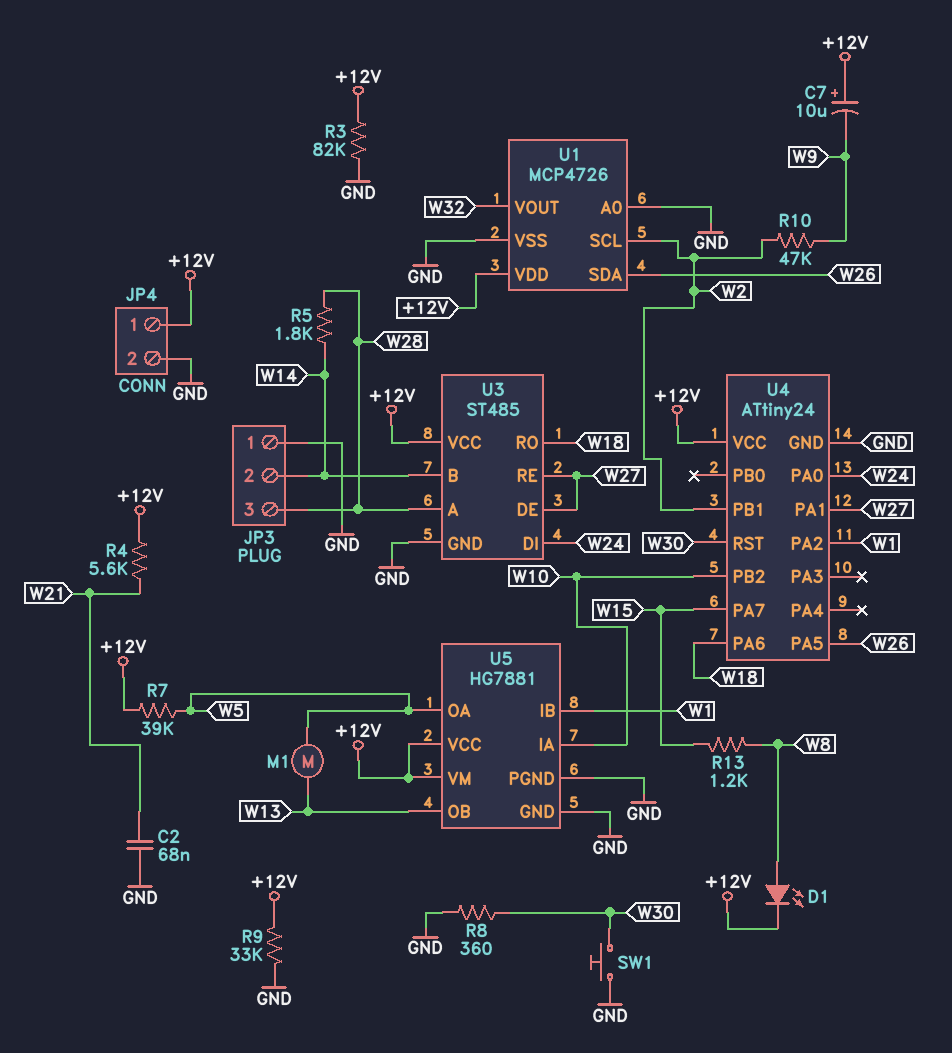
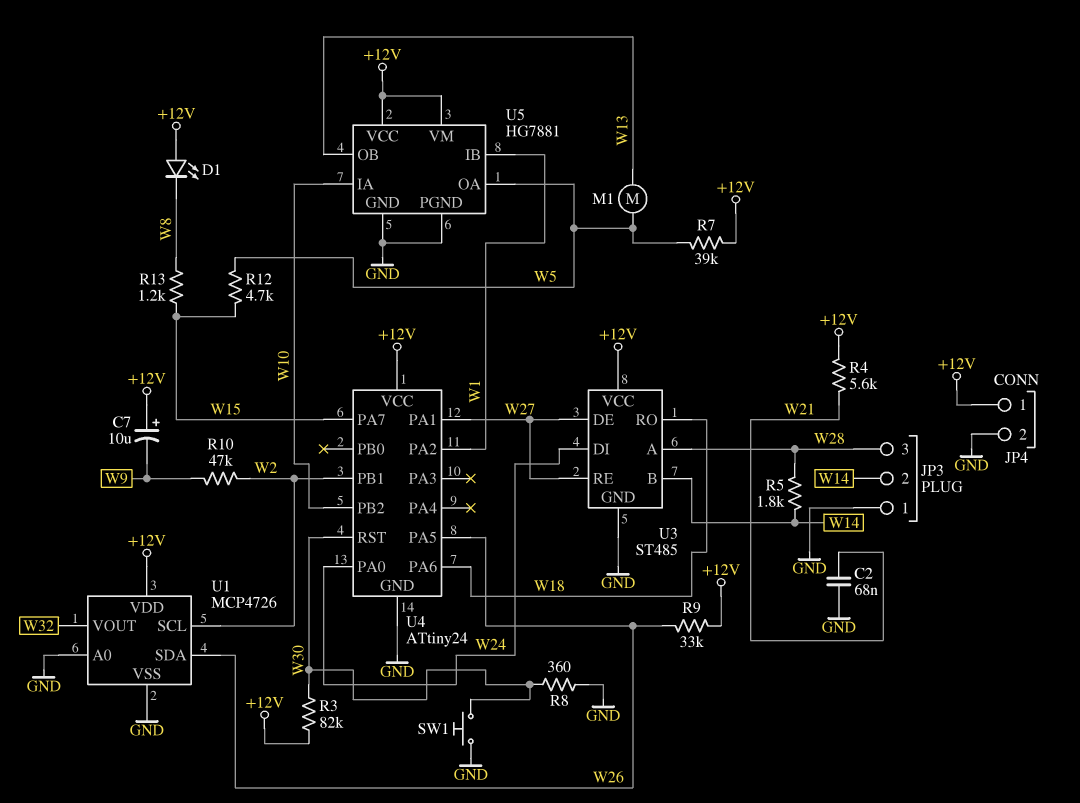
D1: LED (A W8, K +12V) -> LED (A +12V, K W8)
R3: 82k (+12V, GND) -> 82k (+12V, W30)
R9: 33k (+12V, GND) -> 33k (+12V, W26)
R12: none -> 4.7k (W5, W15)

